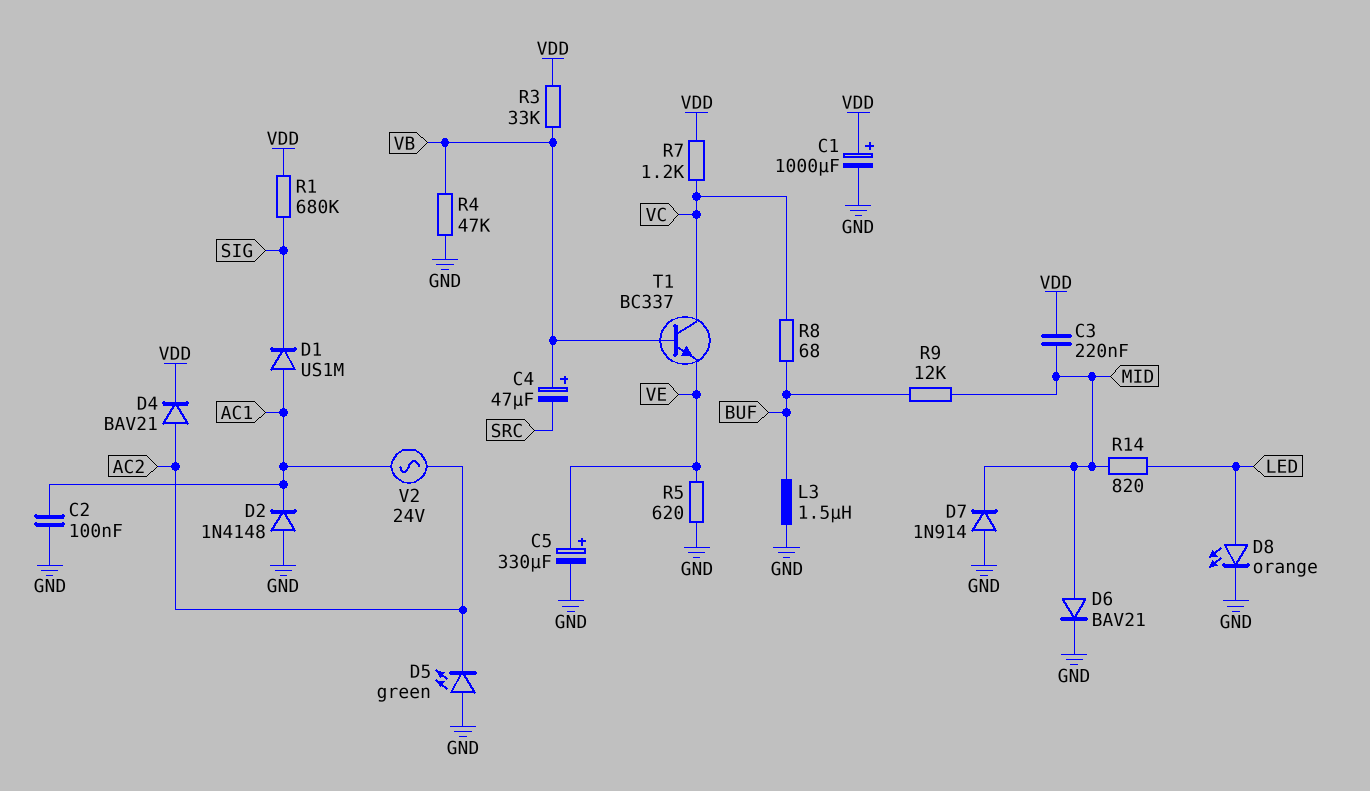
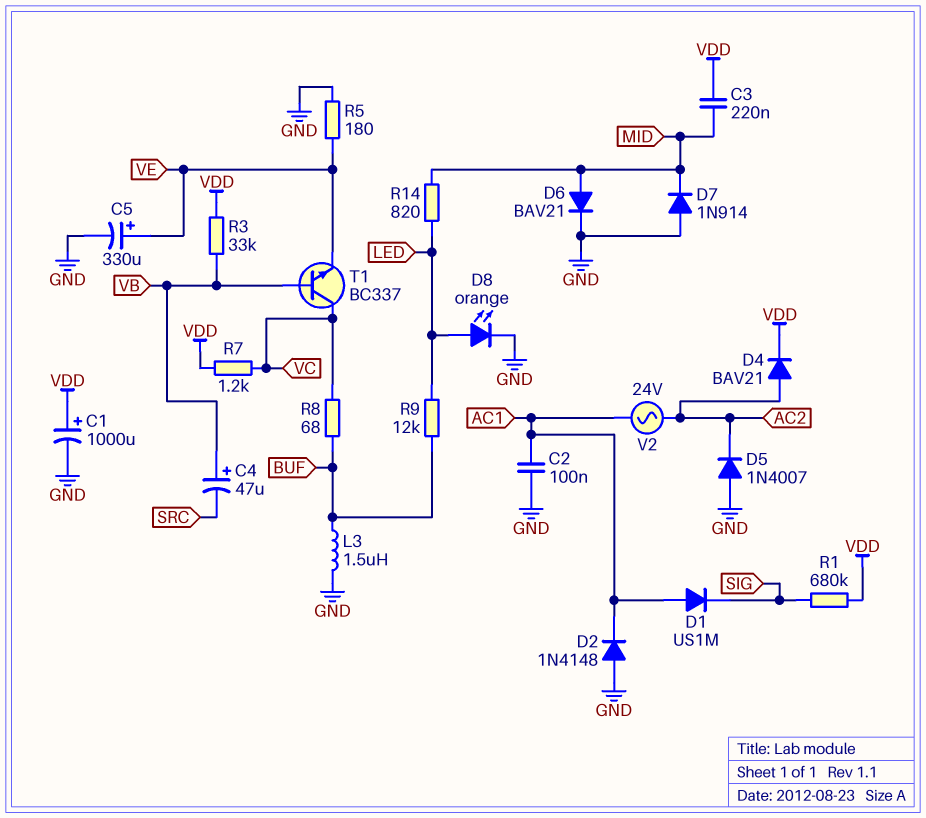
D5: LED green (A GND, K AC2) -> diode 1N4007 (A GND, K AC2)
R4: 47k (GND, VB) -> none
R5: 620 (GND, VE) -> 180 (GND, VE)
R9: 12k (BUF, MID) -> 12k (BUF, LED)

